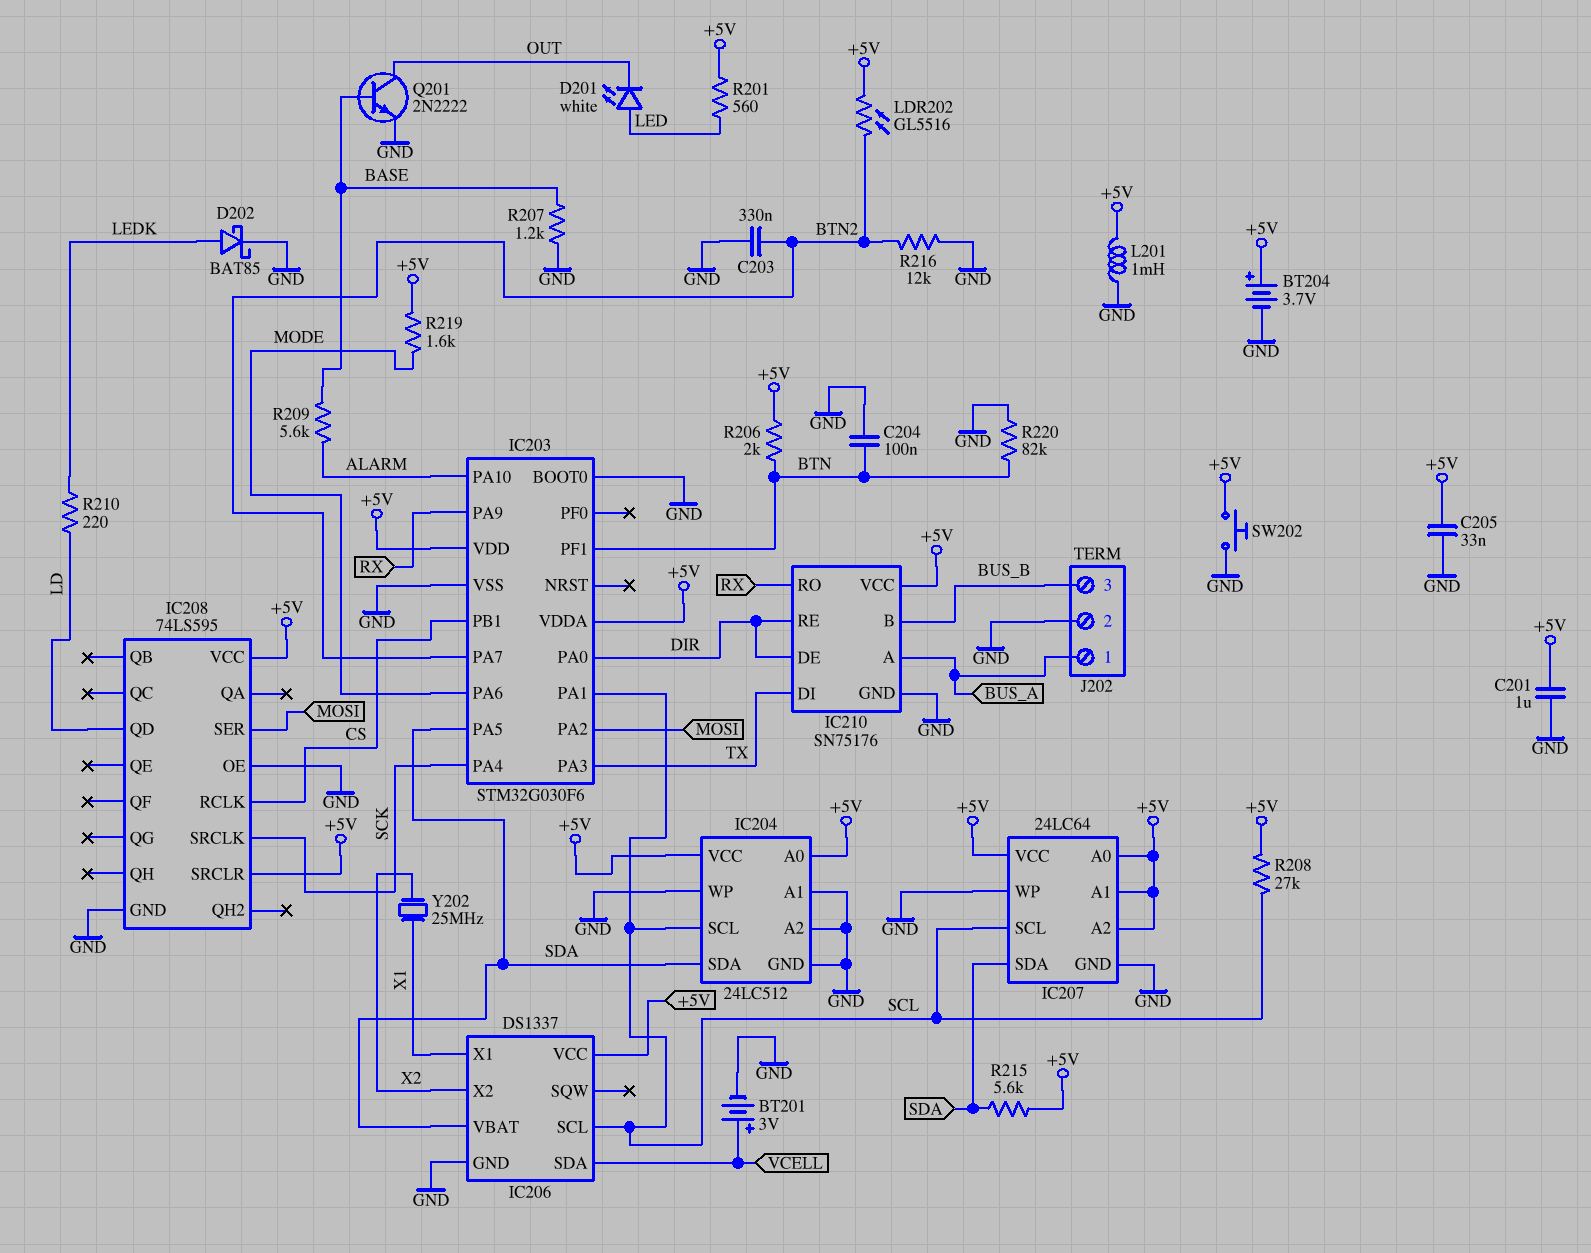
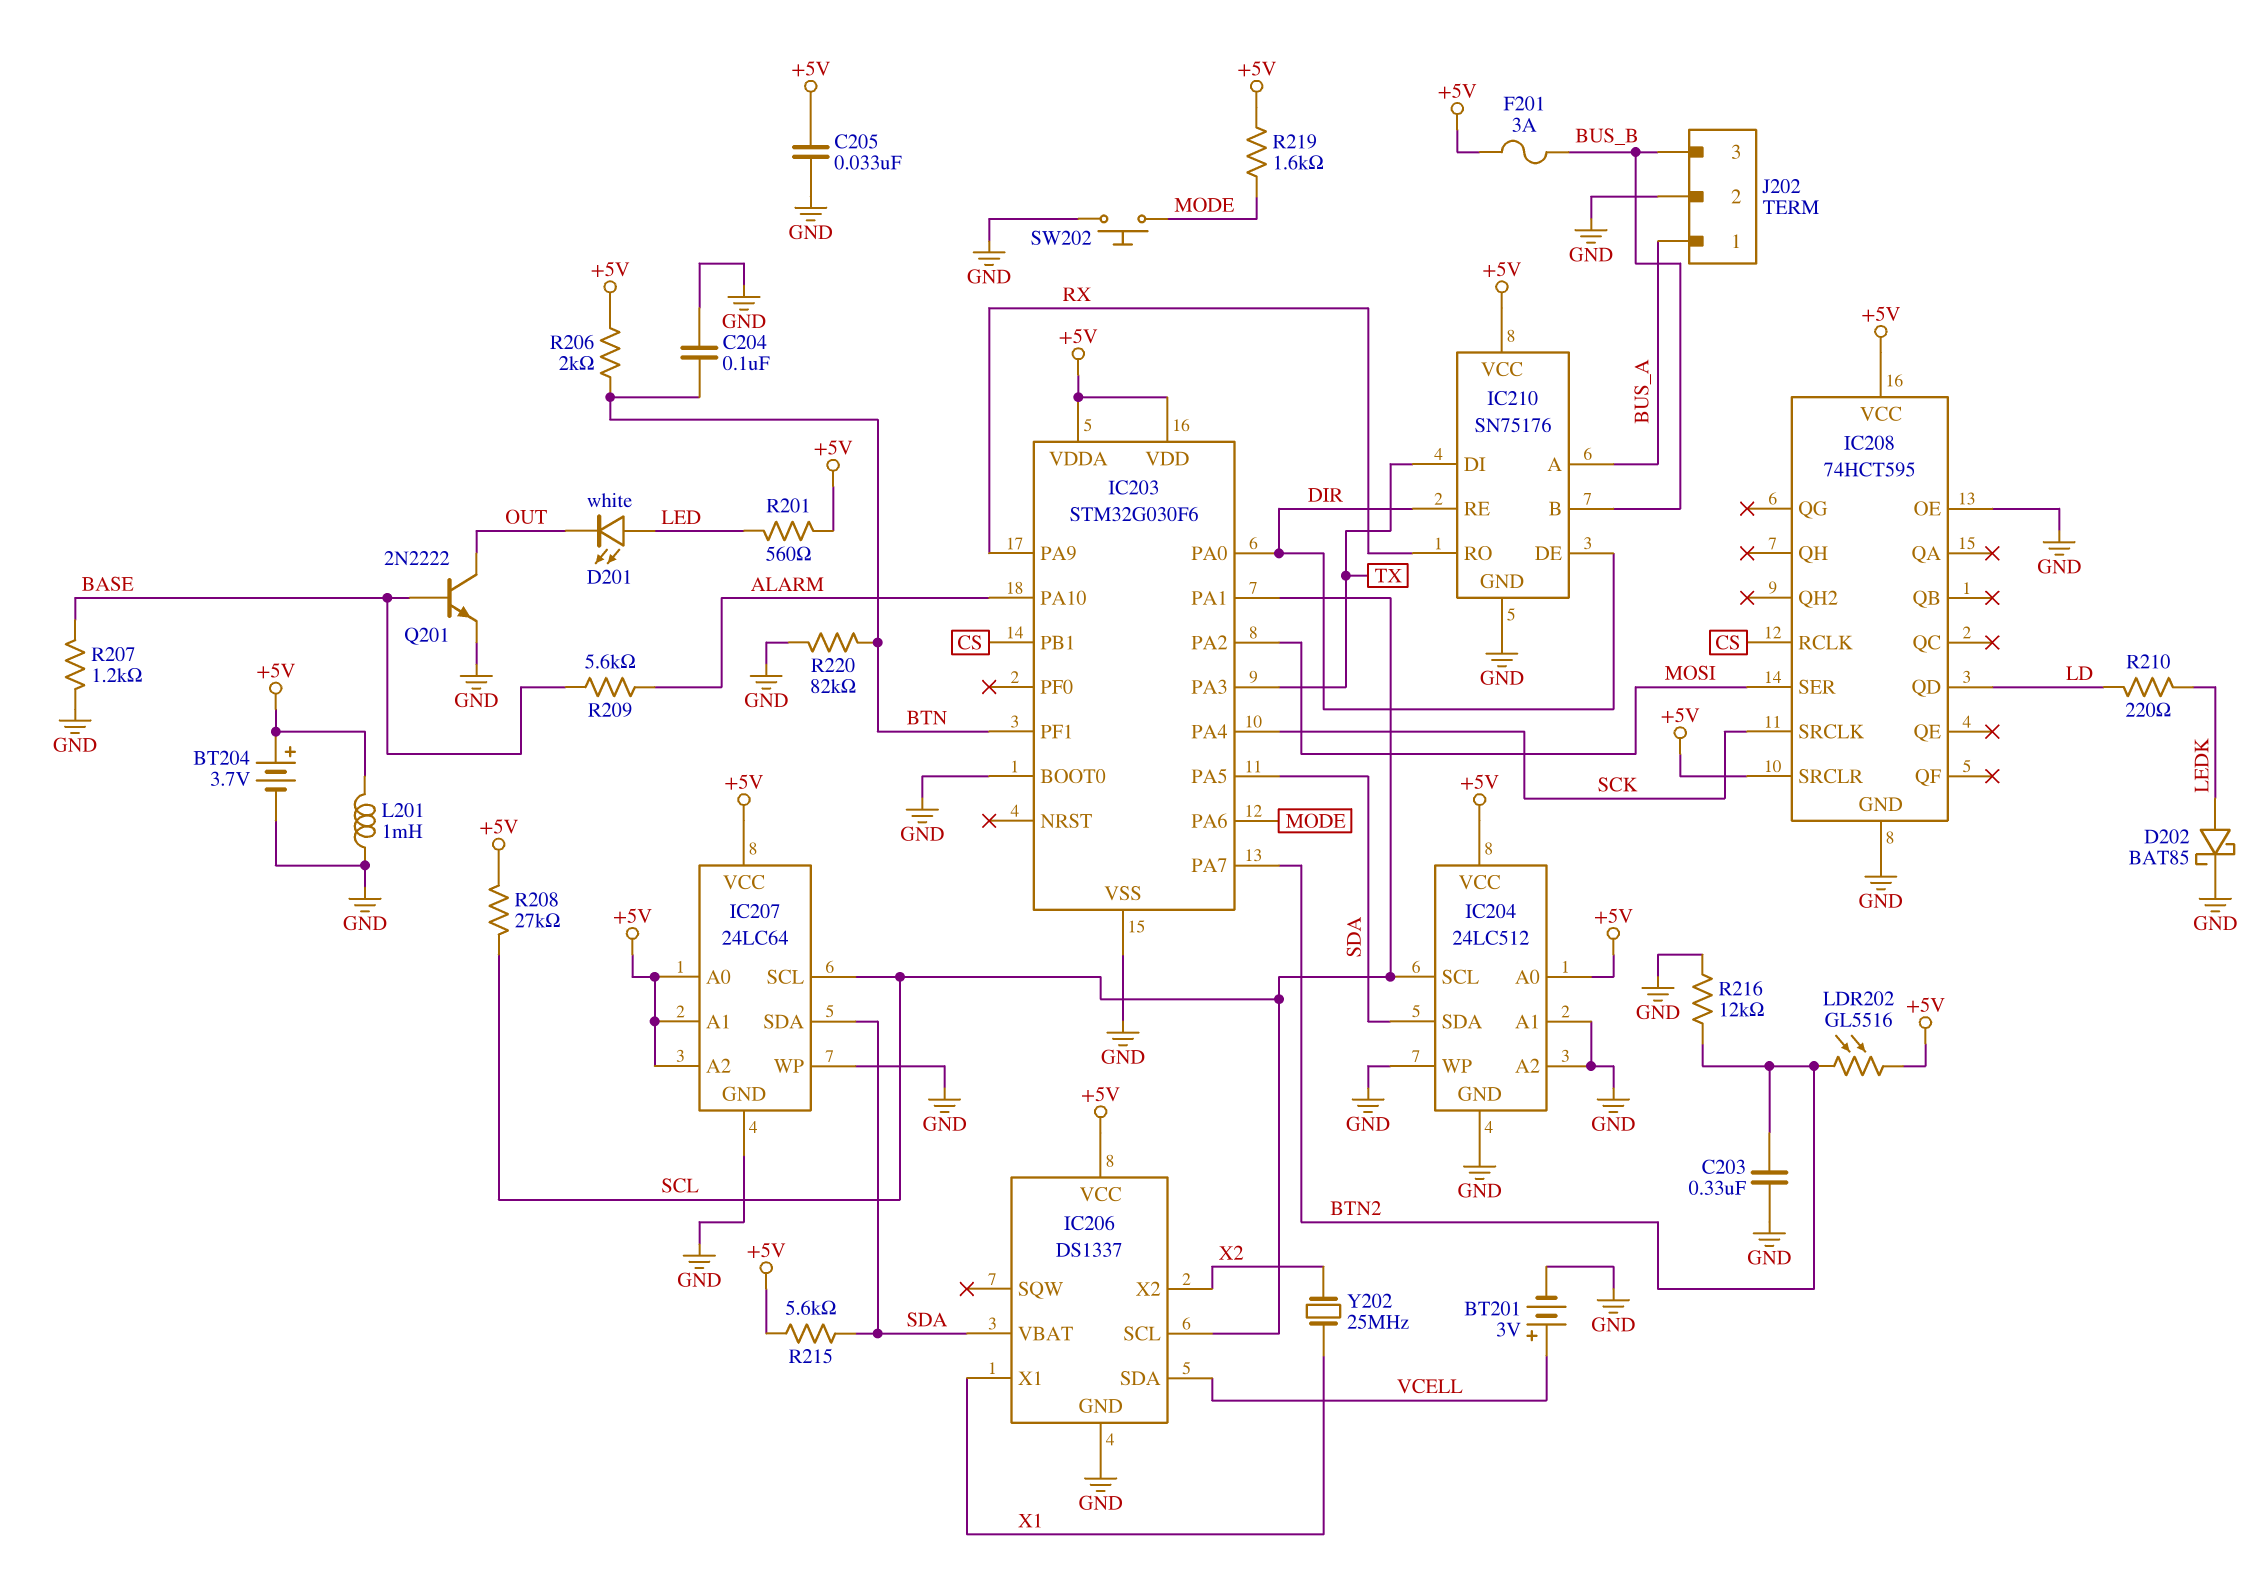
C201: 1uF (+5V, GND) -> none
F201: none -> 3A (+5V, BUS_B)
IC208: 74LS595 -> 74HCT595
SW202: button (+5V, GND) -> button (GND, MODE)

